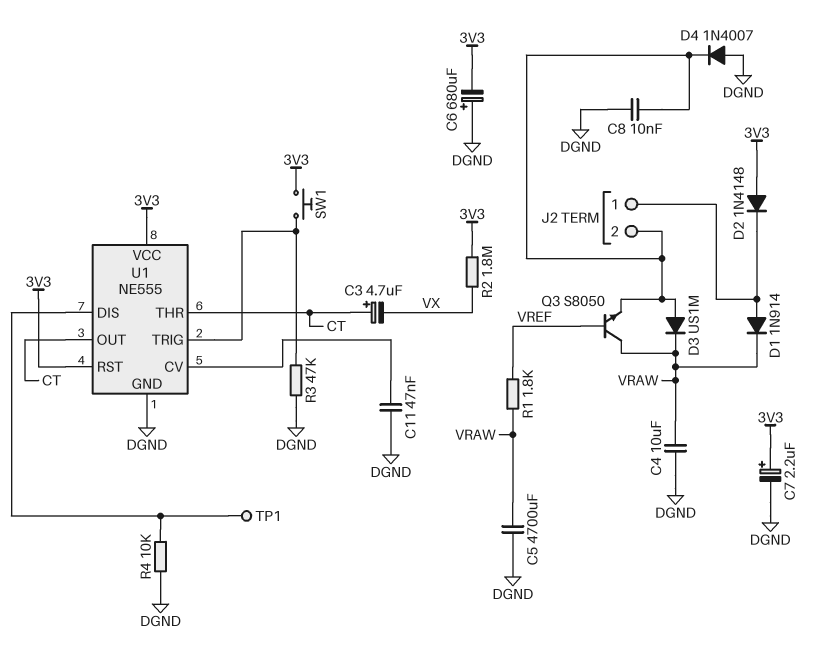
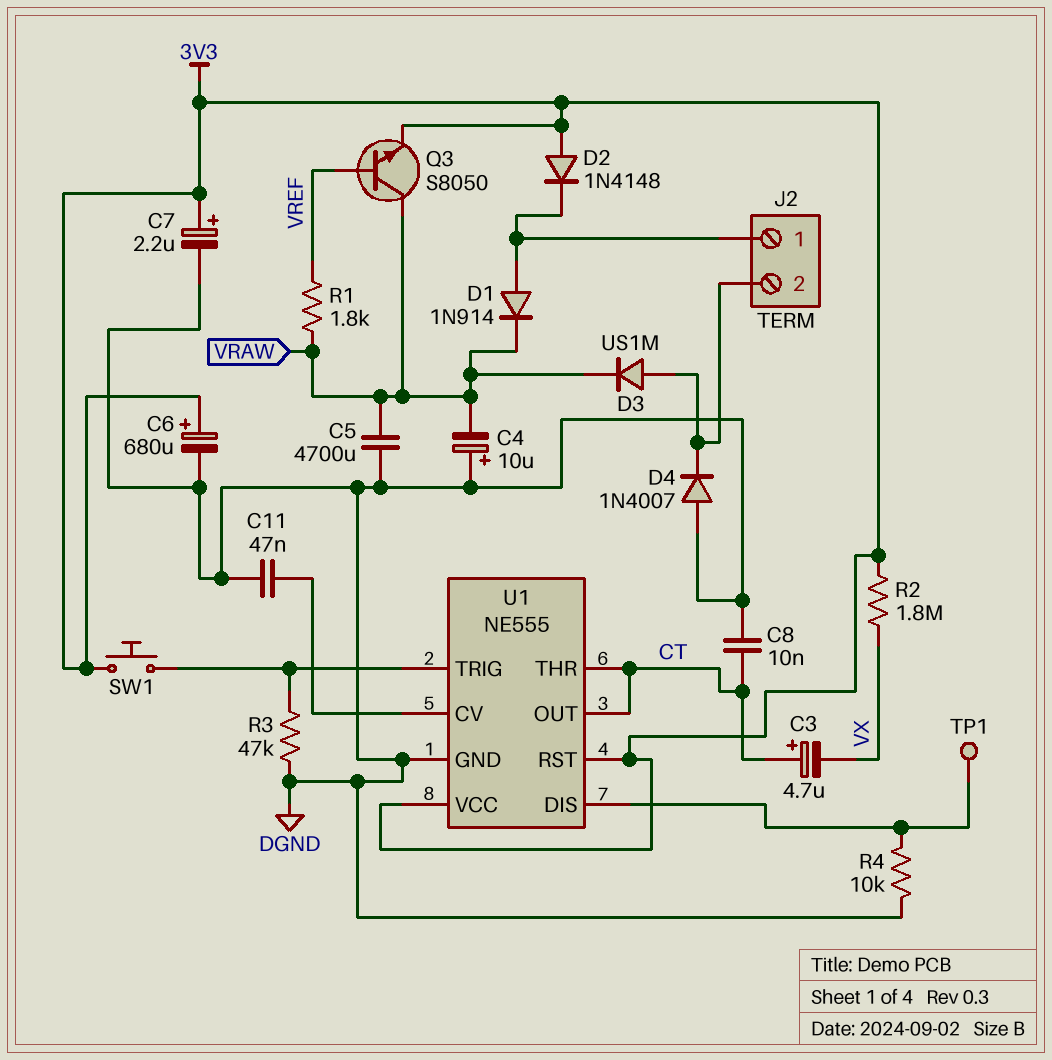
C4: 10uF (DGND, VRAW) -> 10uF (plus DGND, minus VRAW)
C6: 680uF (plus DGND, minus 3V3) -> 680uF (plus 3V3, minus DGND)
C8: 10nF (DGND, J2/2) -> 10nF (CT, DGND)
Q3: NPN S8050 (B VREF, C VRAW, E J2/2) -> NPN S8050 (B VREF, C VRAW, E 3V3)

